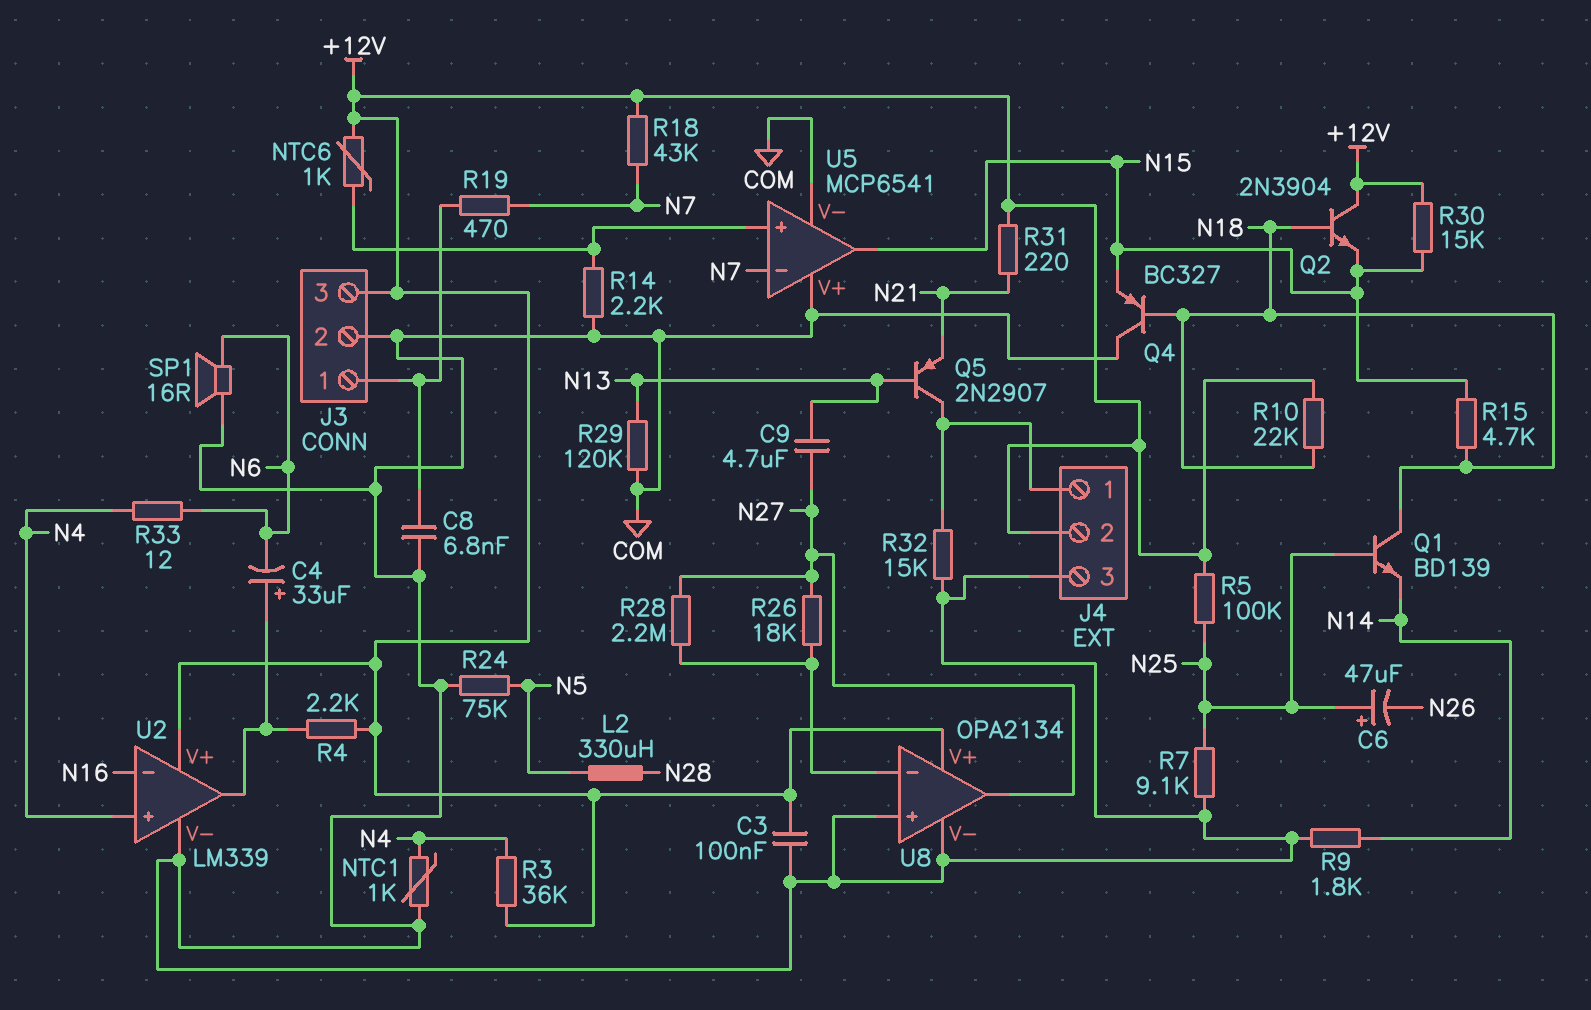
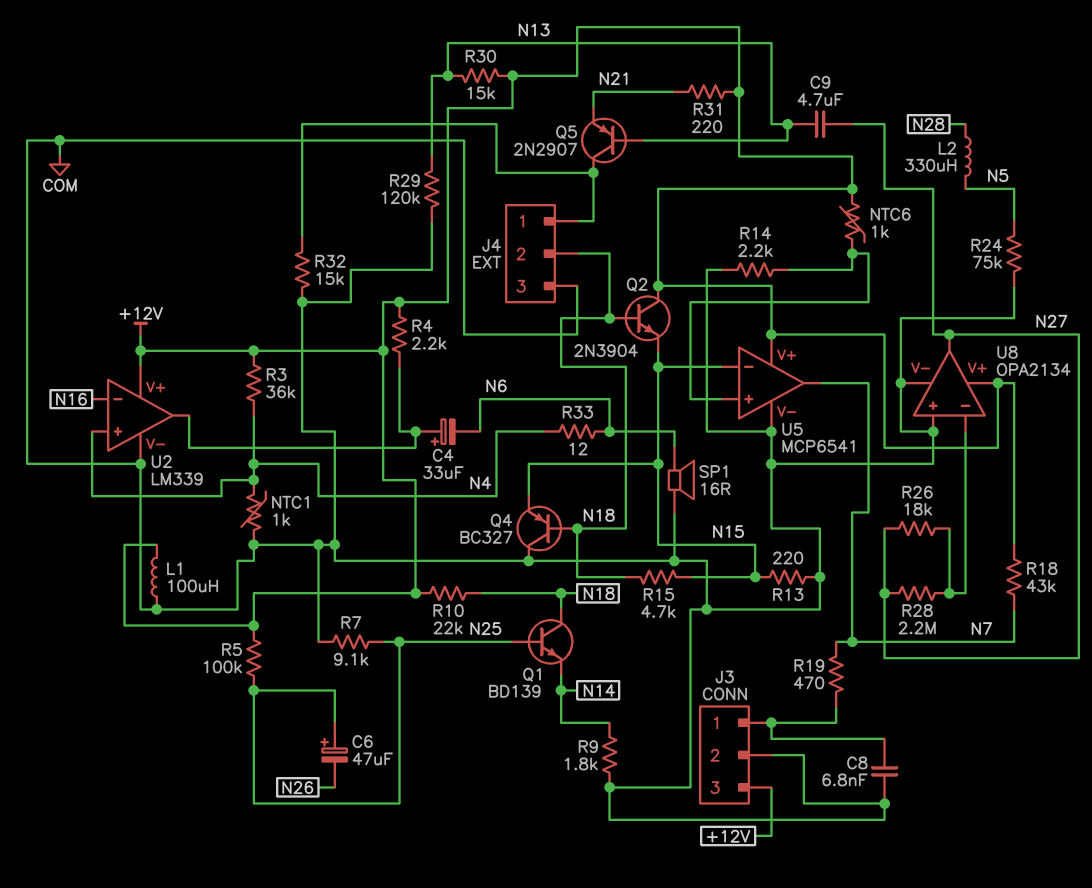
C3: 100nF (+12V, COM) -> none
J4 pin 2: +12V -> N18
L1: none -> 100uH (+12V, COM)
R13: none -> 220 (COM, N15)
R30: 15k (+12V, N15) -> 15k (+12V, N13)
U5 pin V+: COM -> +12V
U5 pin in-: N7 -> N15
U5 pin out: N15 -> N7

